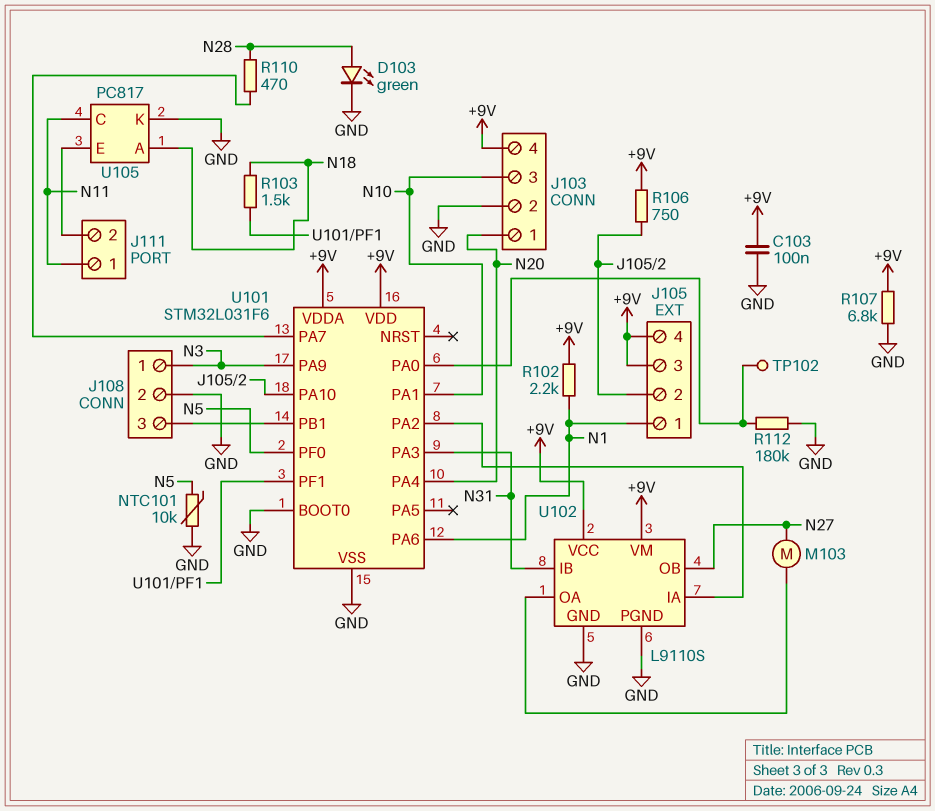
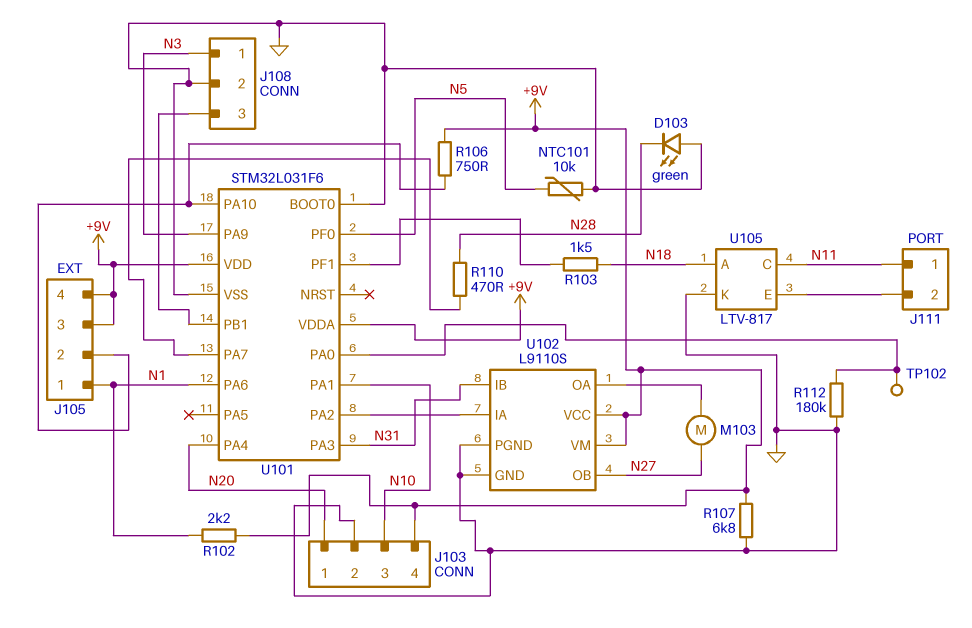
C103: 100nF (+9V, GND) -> none
D103: LED green (A N28, K GND) -> LED green (A GND, K N28)
U105: PC817 -> LTV-817

